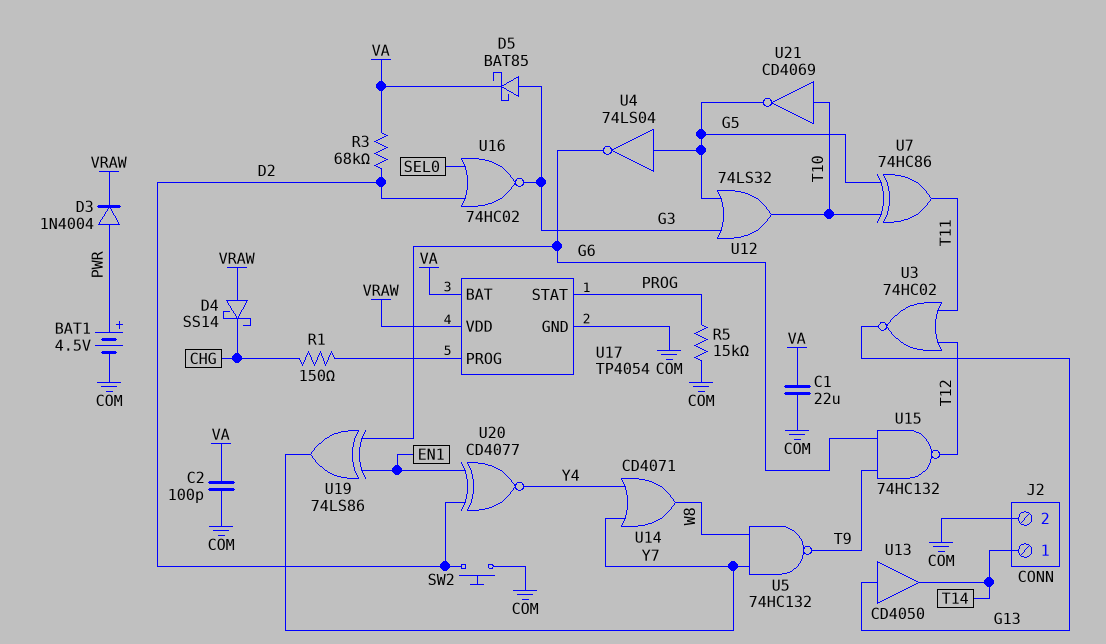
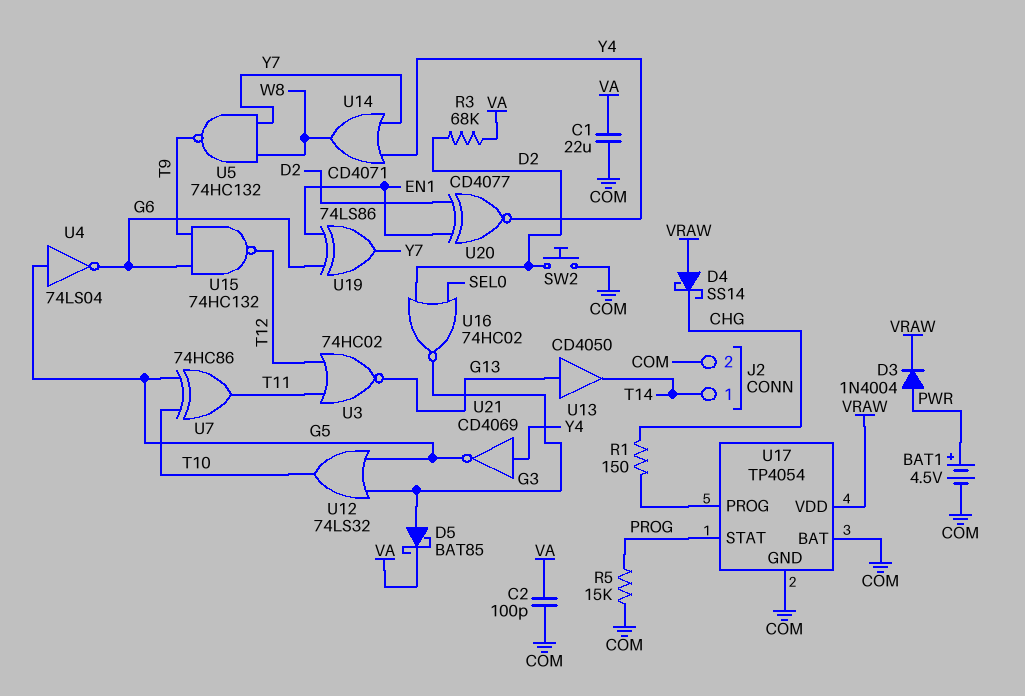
U17 pin BAT: VA -> COM
U21: NOT CD4069 (in T10, out G5) -> NOT CD4069 (in Y4, out G5)

